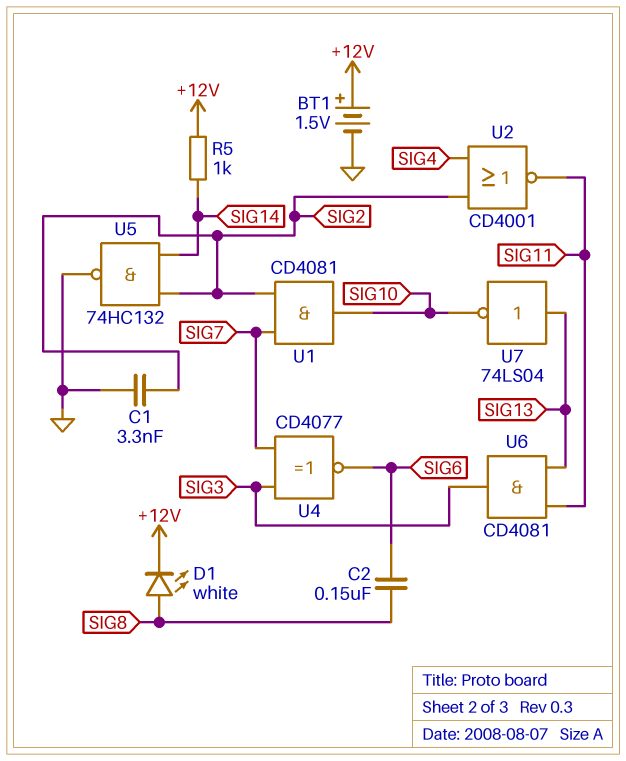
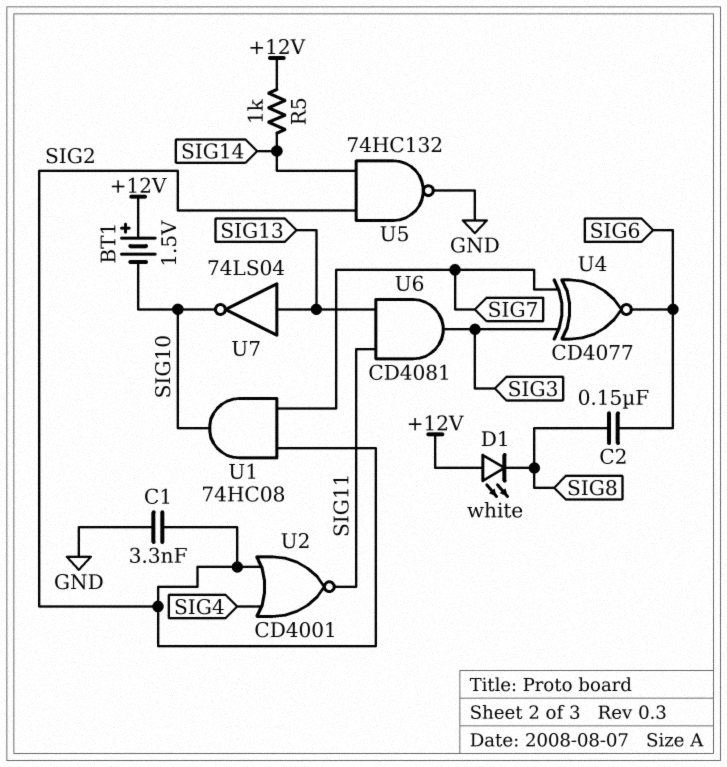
BT1: 1.5V (plus +12V, minus GND) -> 1.5V (plus +12V, minus SIG10)
D1: LED white (A SIG8, K +12V) -> LED white (A +12V, K SIG8)
U1: AND CD4081 (in SIG2, in SIG7, out SIG10) -> AND 74HC08 (in SIG2, in SIG7, out SIG10)

